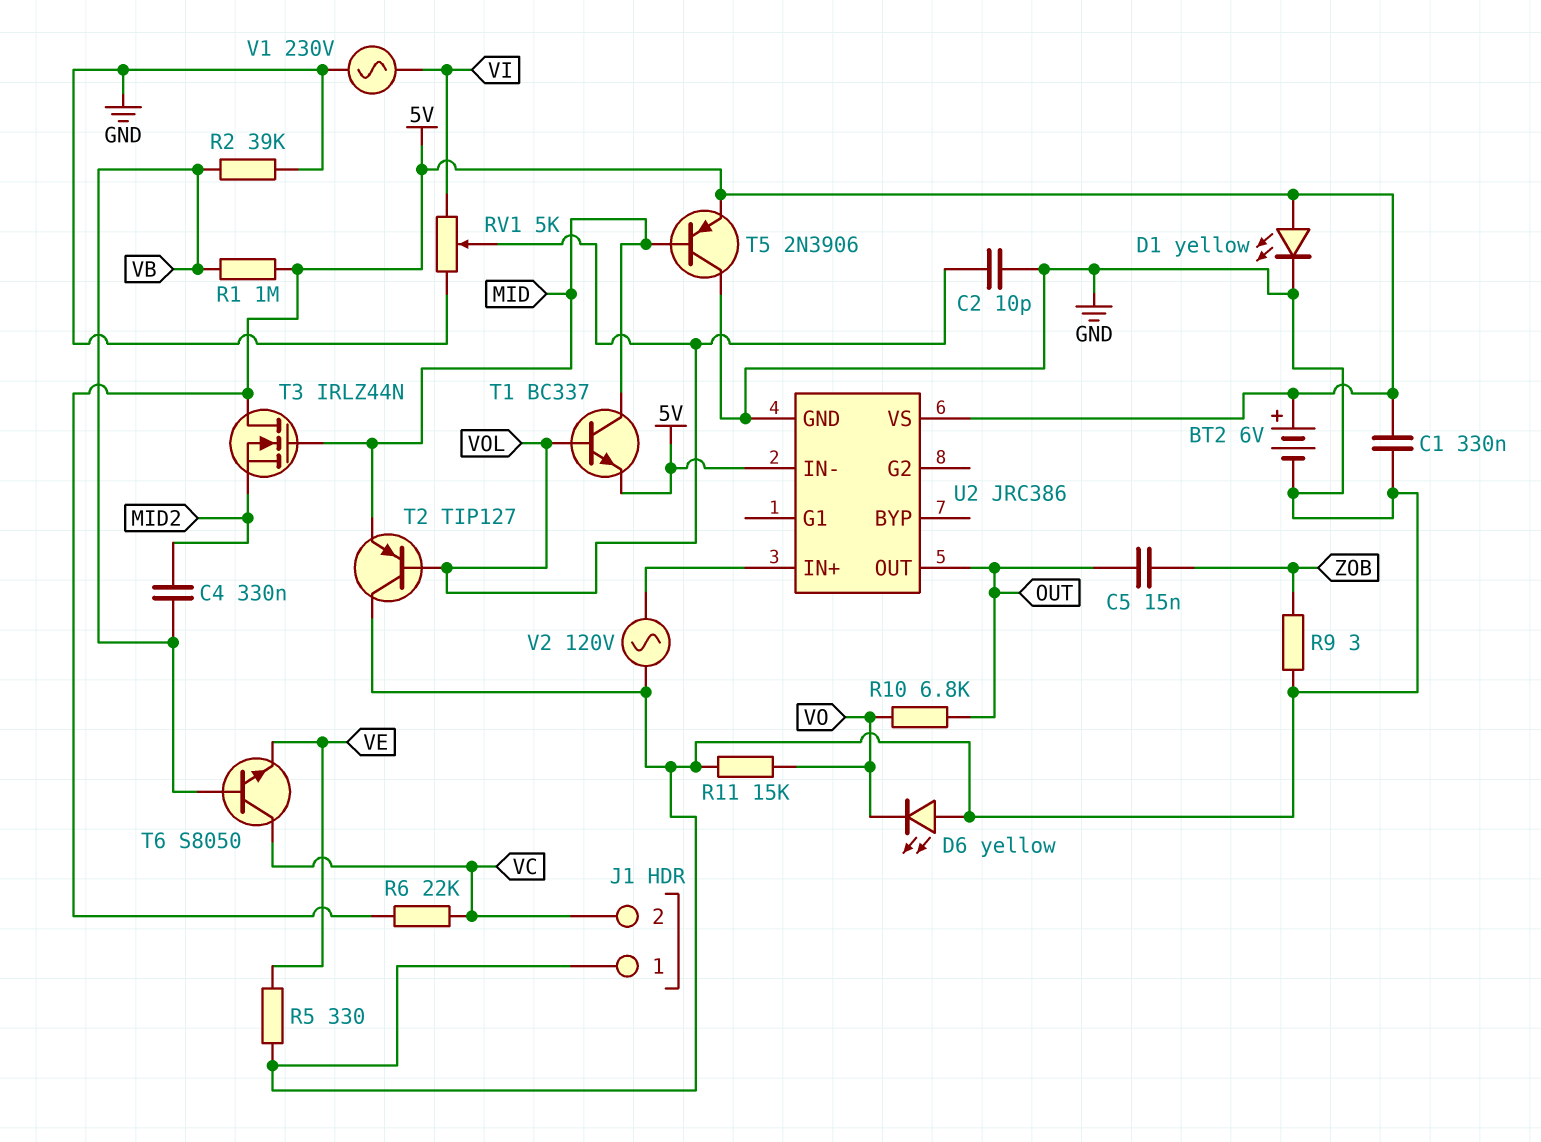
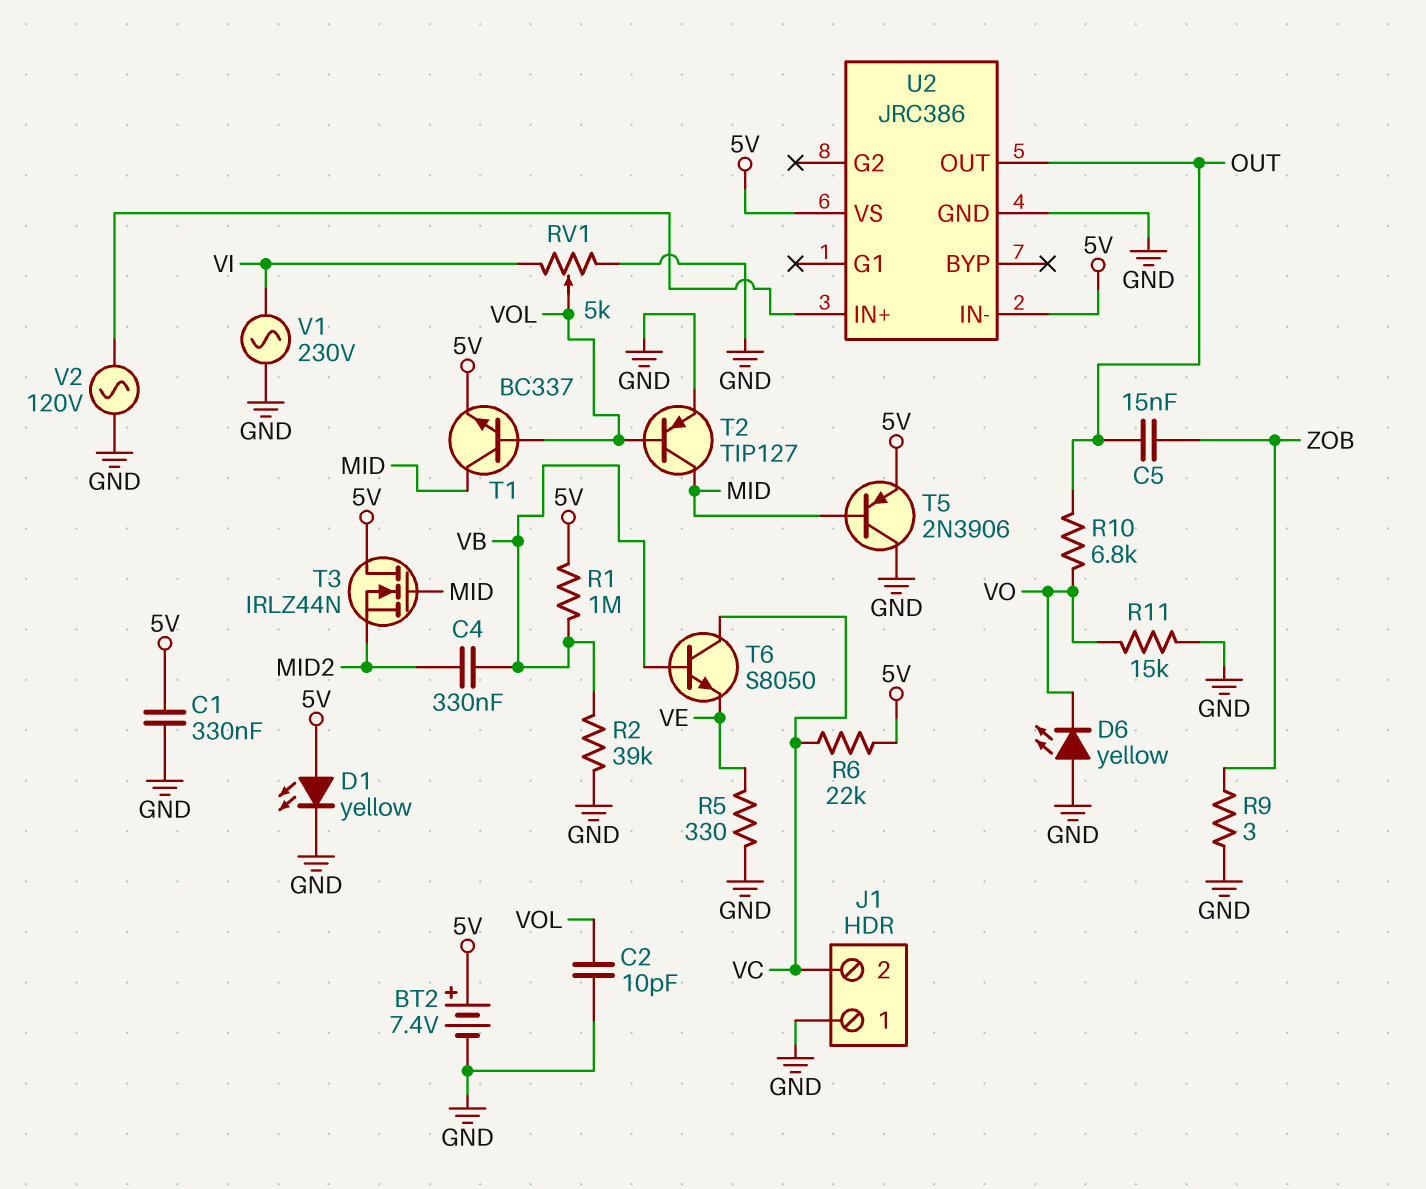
BT2: 6V (plus 5V, minus GND) -> 7.4V (plus 5V, minus GND)
T2: PNP TIP127 (B VOL, C GND, E MID) -> PNP TIP127 (B VOL, C MID, E GND)

